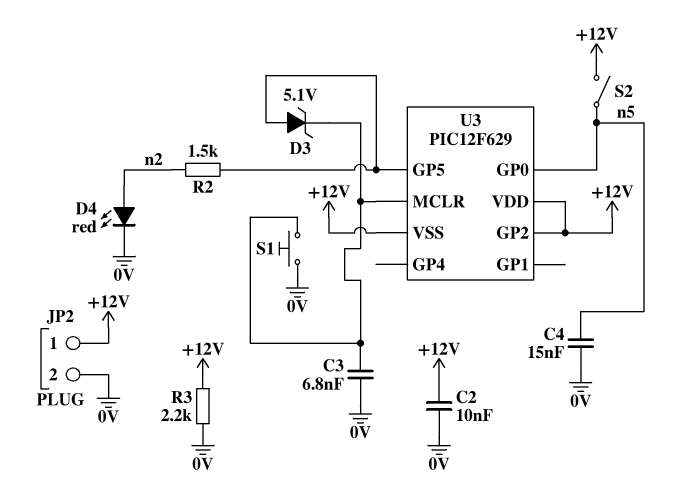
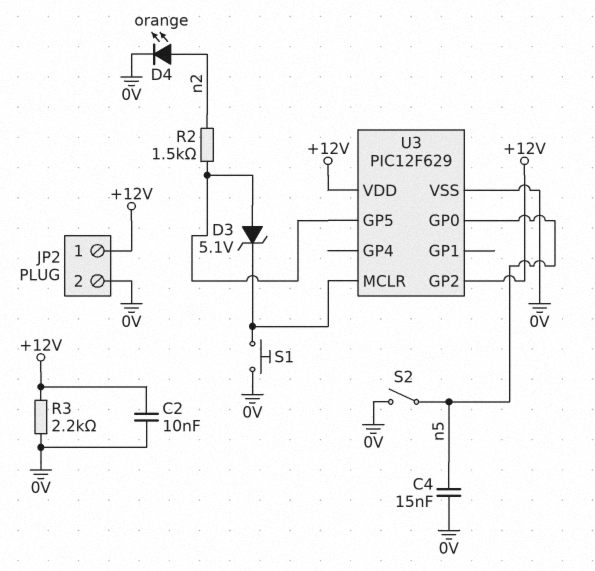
C3: 6.8nF (0V, U3/MCLR) -> none
D4: LED red (A n2, K 0V) -> LED orange (A n2, K 0V)
S2: switch (+12V, n5) -> switch (0V, n5)
U3 pin VSS: +12V -> 0V

